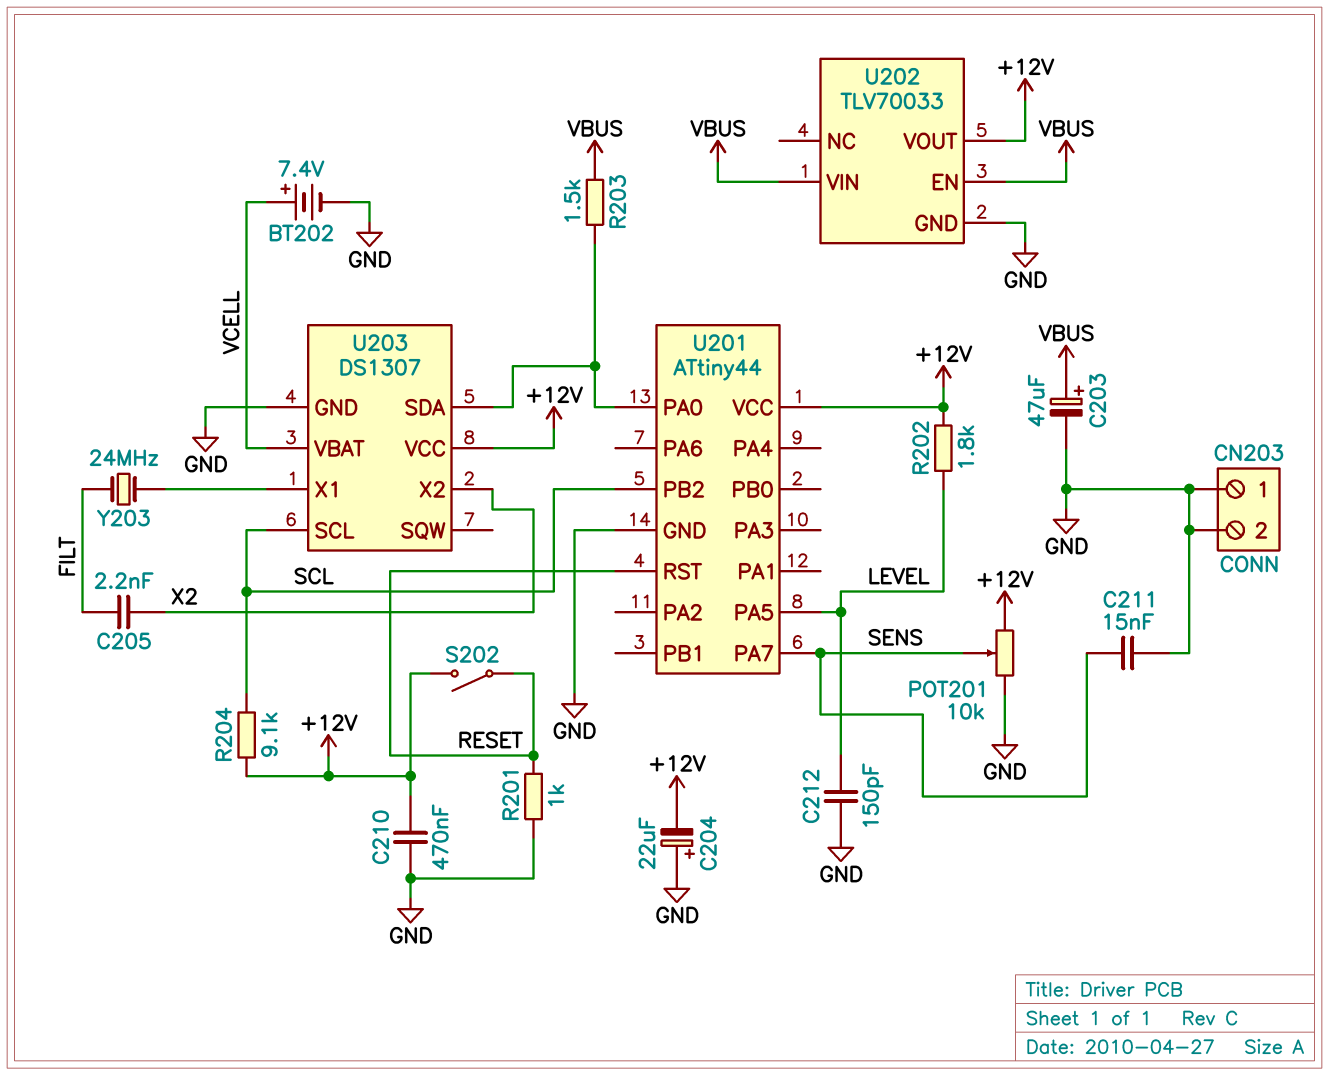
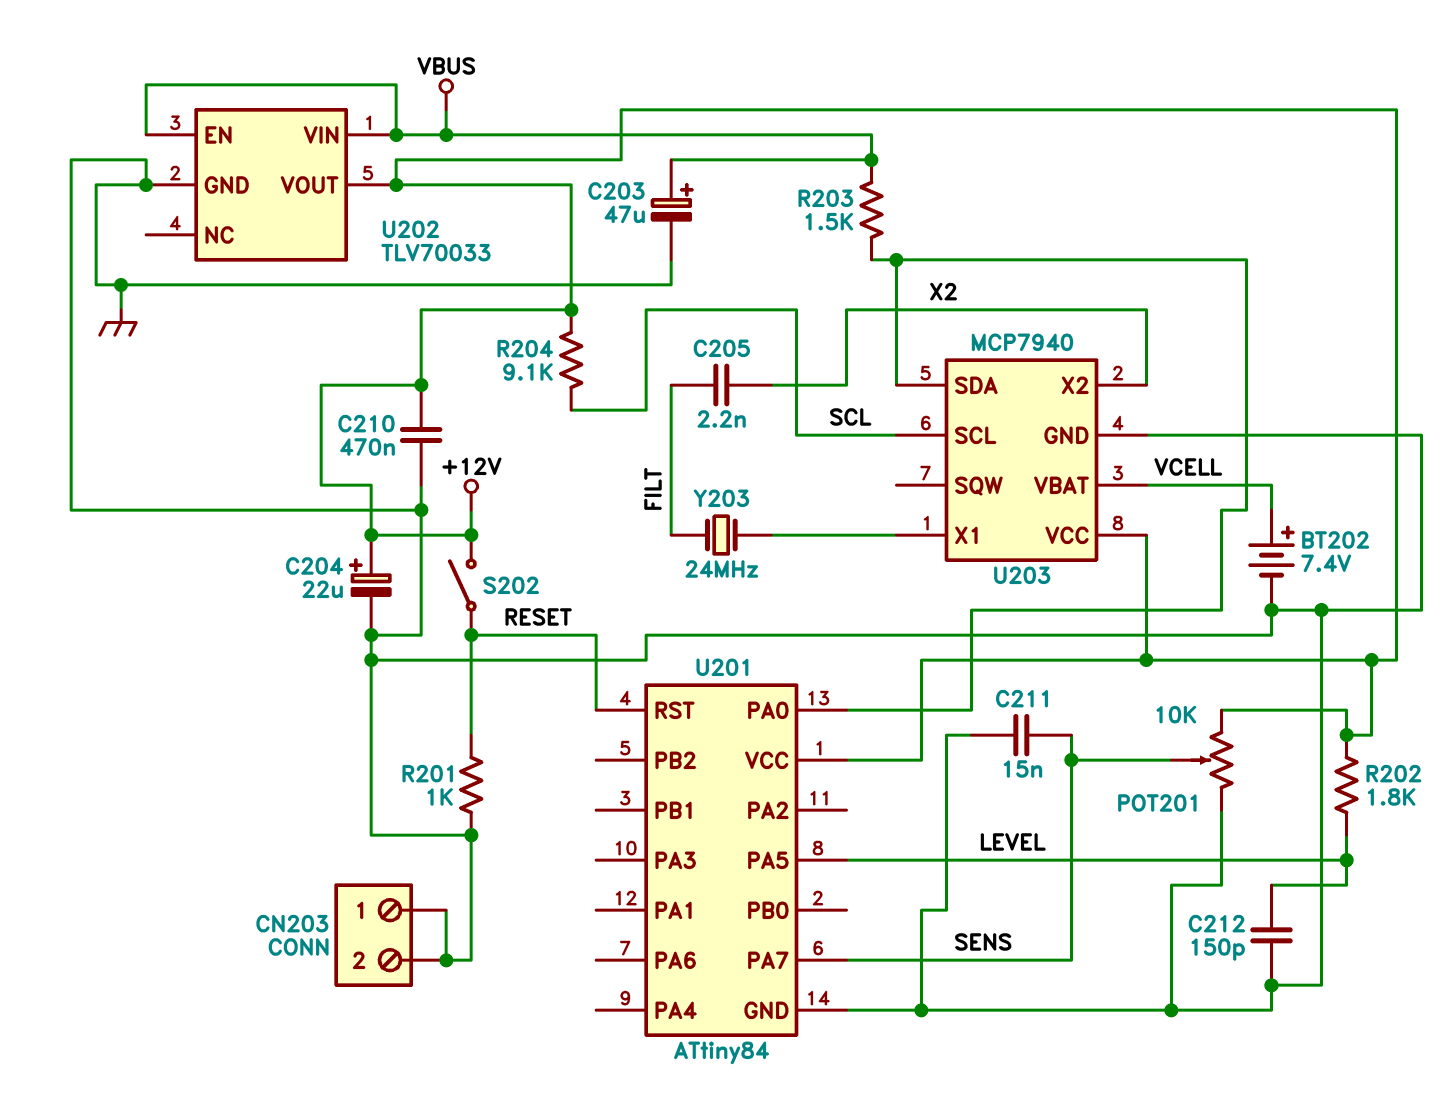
C204: 22uF (plus GND, minus +12V) -> 22uF (plus +12V, minus GND)
U201: ATtiny44 -> ATtiny84
U201 pin PB2: SCL -> none
U203: DS1307 -> MCP7940

